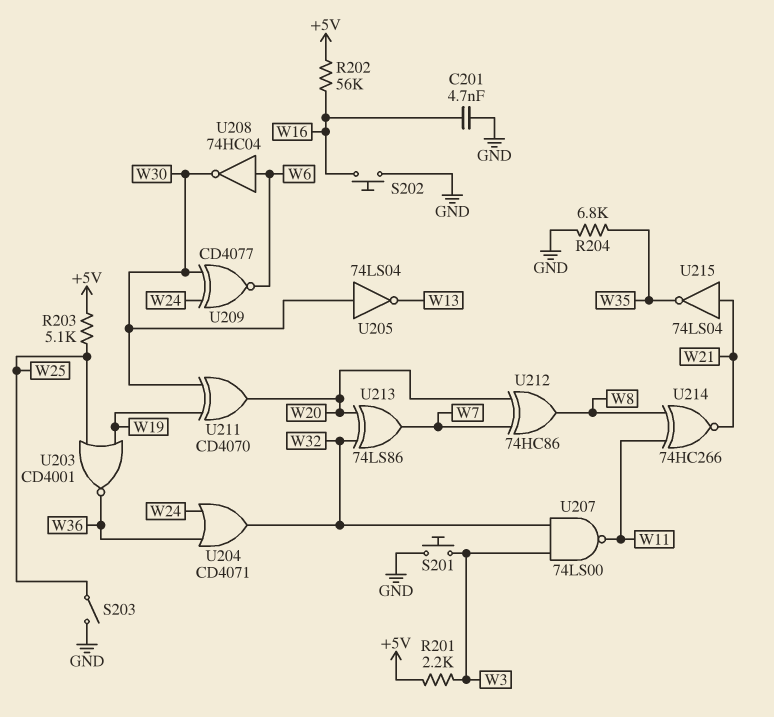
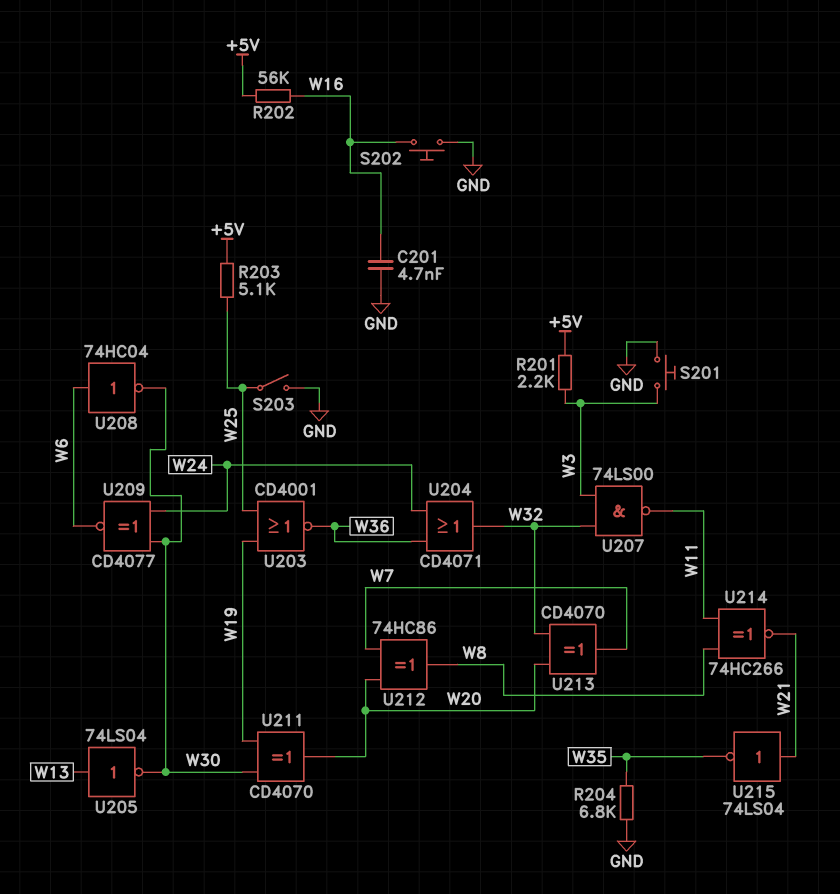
U205: NOT 74LS04 (in W30, out W13) -> NOT 74LS04 (in W13, out W30)
U213: XOR 74LS86 (in W20, in W32, out W7) -> XOR CD4070 (in W20, in W32, out W7)

